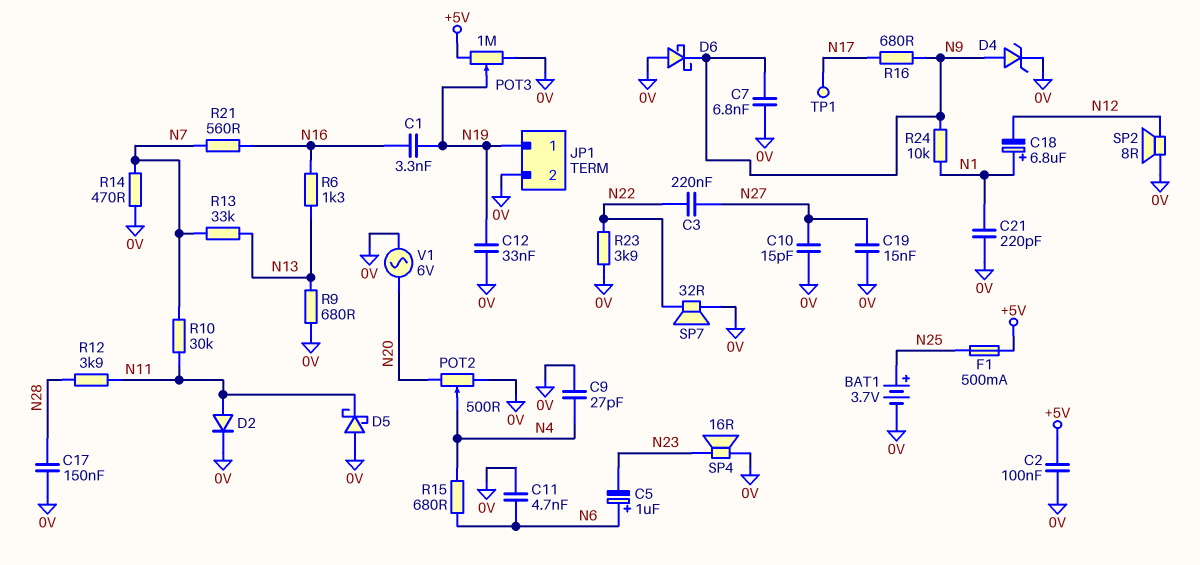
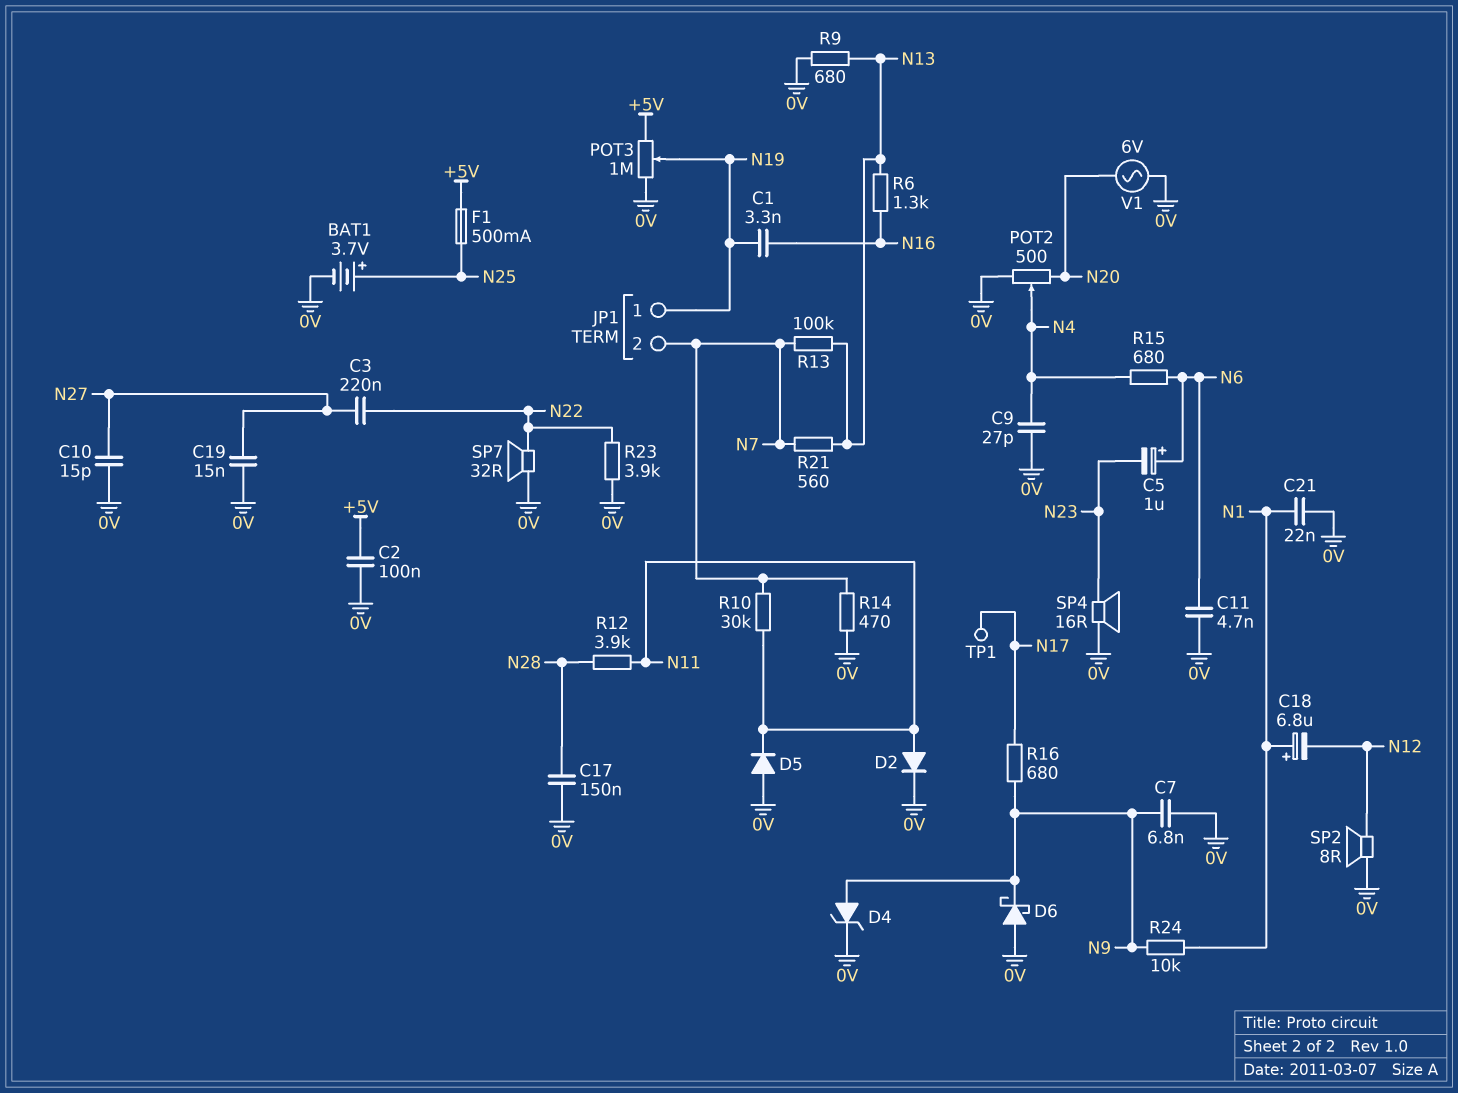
C12: 33nF (0V, N19) -> none
C21: 220pF (0V, N1) -> 22nF (0V, N1)
D5: schottky (A 0V, K N11) -> diode (A 0V, K N11)
JP1 pin 2: 0V -> N7
R13: 33k (N7, N13) -> 100k (N7, N13)
R21: 560 (N7, N16) -> 560 (N7, N13)

